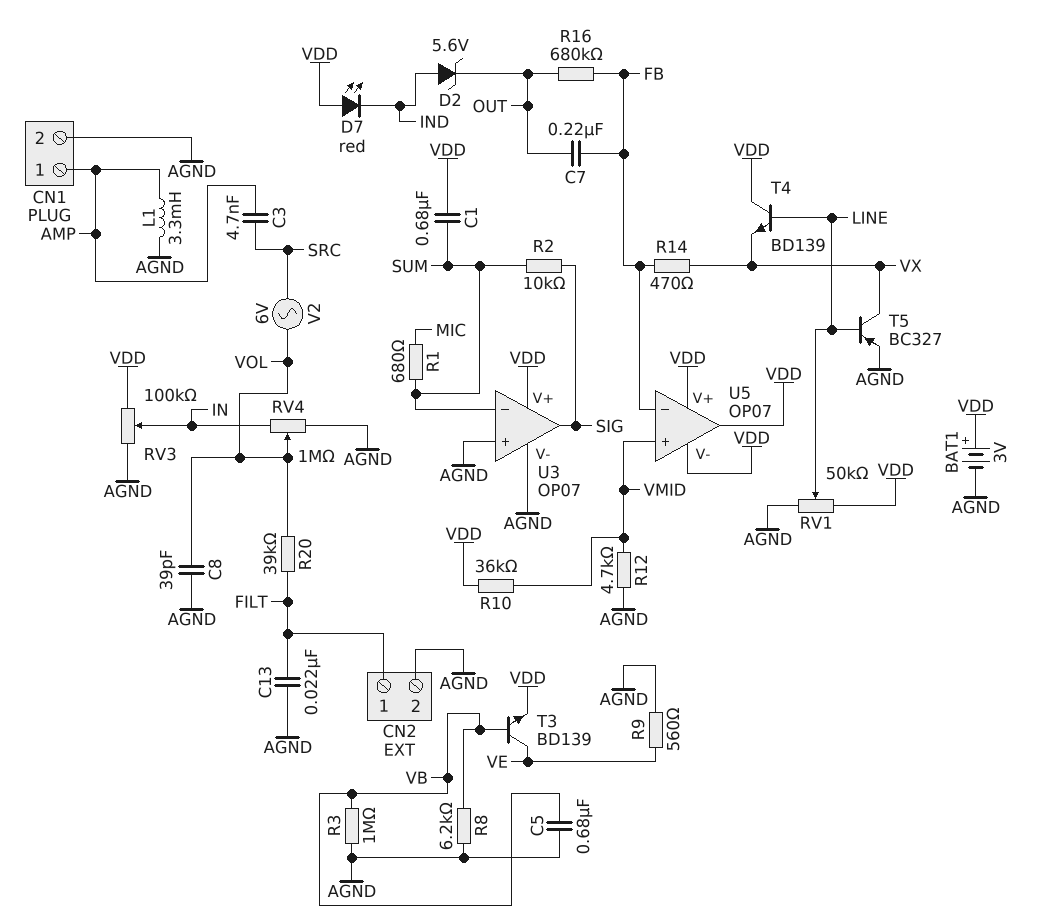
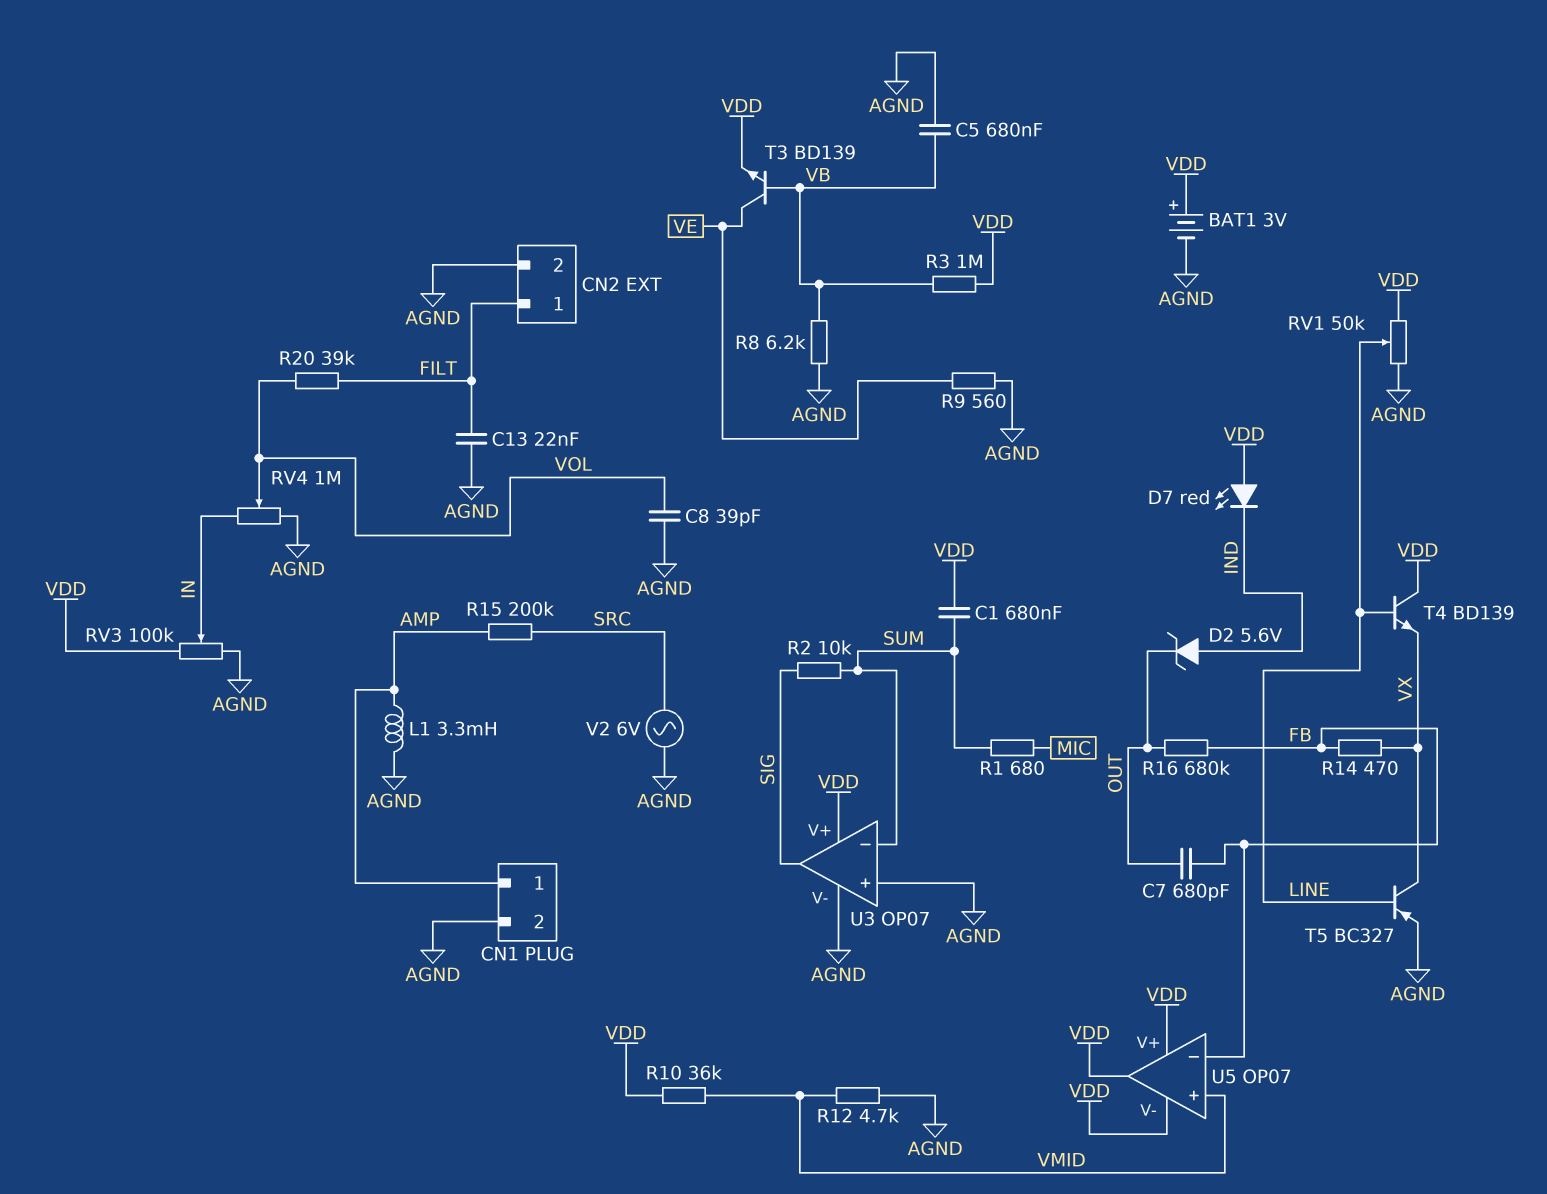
C3: 4.7nF (AMP, SRC) -> none
C7: 220nF (FB, OUT) -> 680pF (FB, OUT)
R3: 1M (AGND, VB) -> 1M (VB, VDD)
R15: none -> 200k (AMP, SRC)
V2: AC 6V (SRC, VOL) -> AC 6V (AGND, SRC)

